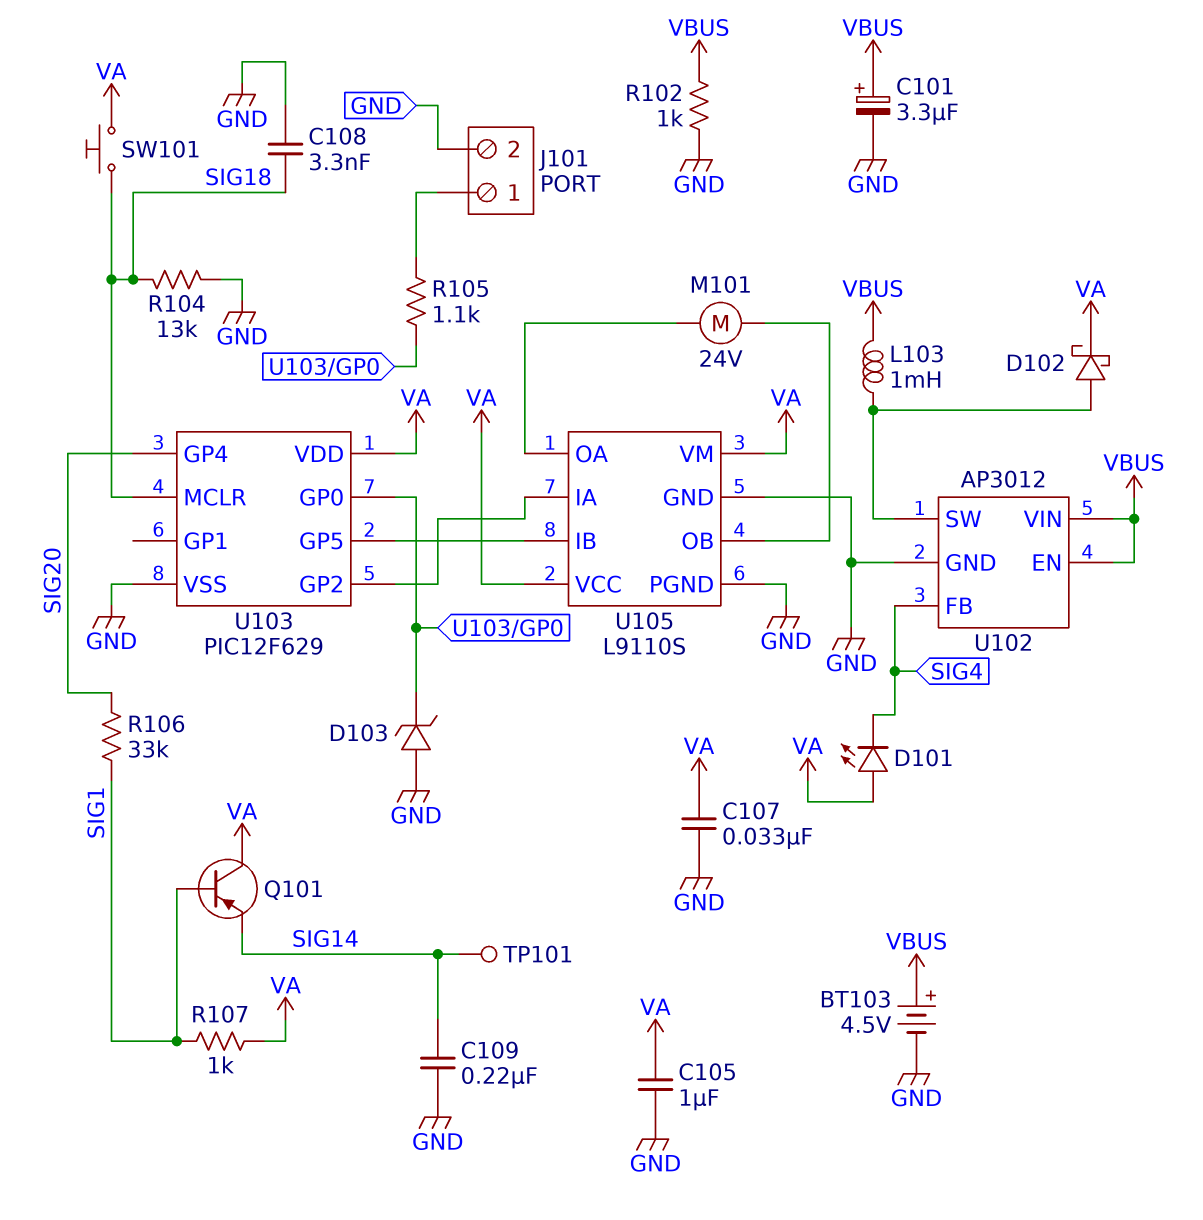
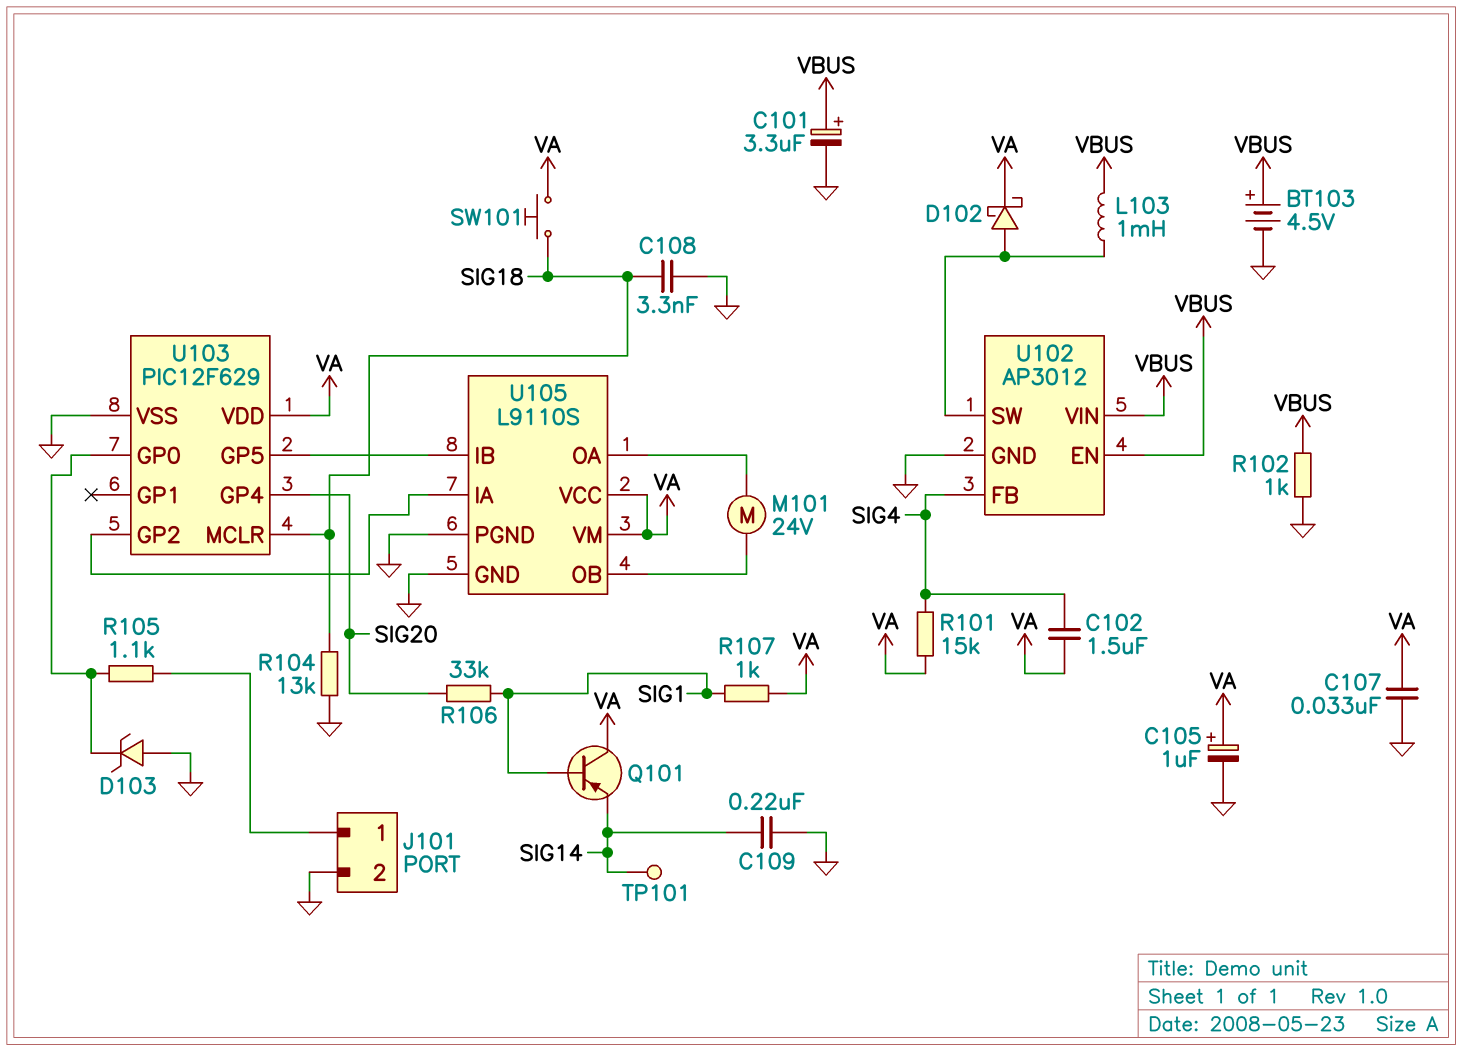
C102: none -> 1.5uF (SIG4, VA)
C105: 1uF (GND, VA) -> 1uF (plus VA, minus GND)
D101: LED (A VA, K SIG4) -> none
R101: none -> 15k (SIG4, VA)

